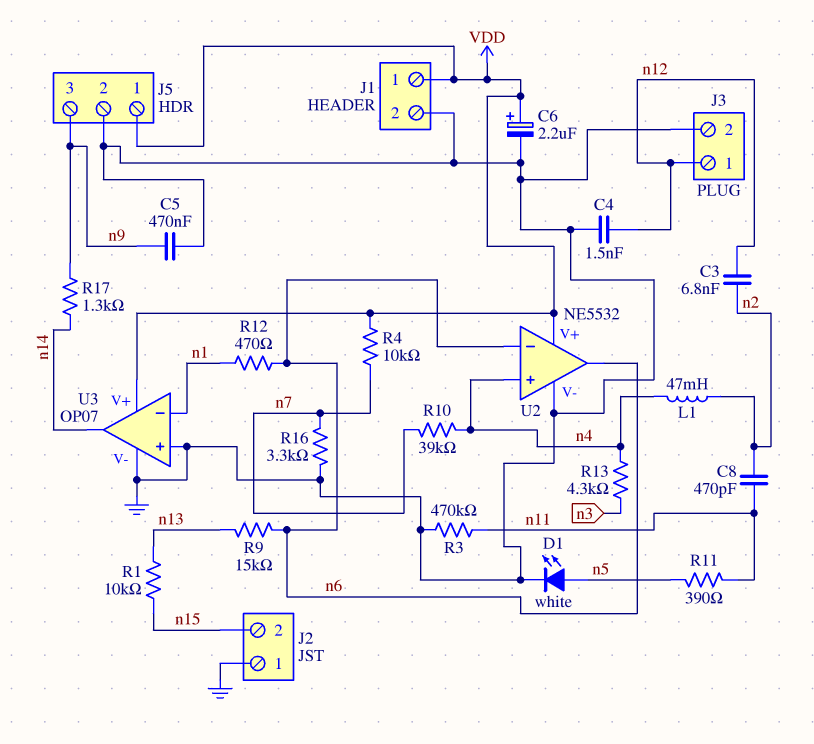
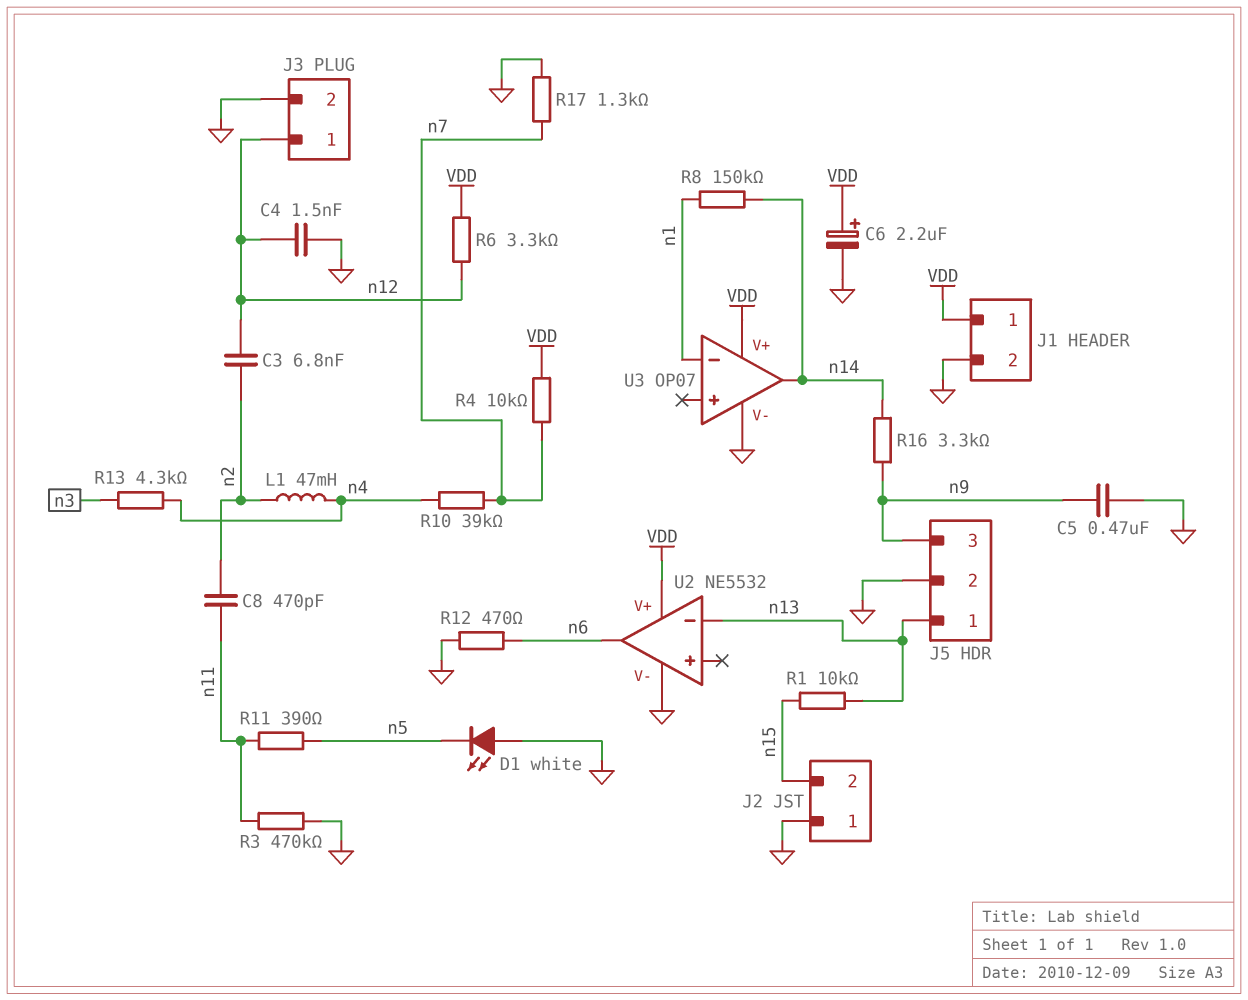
D1: LED white (A n5, K GND) -> LED white (A GND, K n5)
J5 pin 1: VDD -> n13
R6: none -> 3.3k (VDD, n12)
R8: none -> 150k (n1, n14)
R9: 15k (n6, n13) -> none
R12: 470 (n1, n6) -> 470 (GND, n6)
R16: 3.3k (GND, n7) -> 3.3k (n9, n14)
R17: 1.3k (n9, n14) -> 1.3k (GND, n7)
U2 pin in+: n4 -> none
U2 pin in-: n6 -> n13
U3 pin in+: GND -> none

